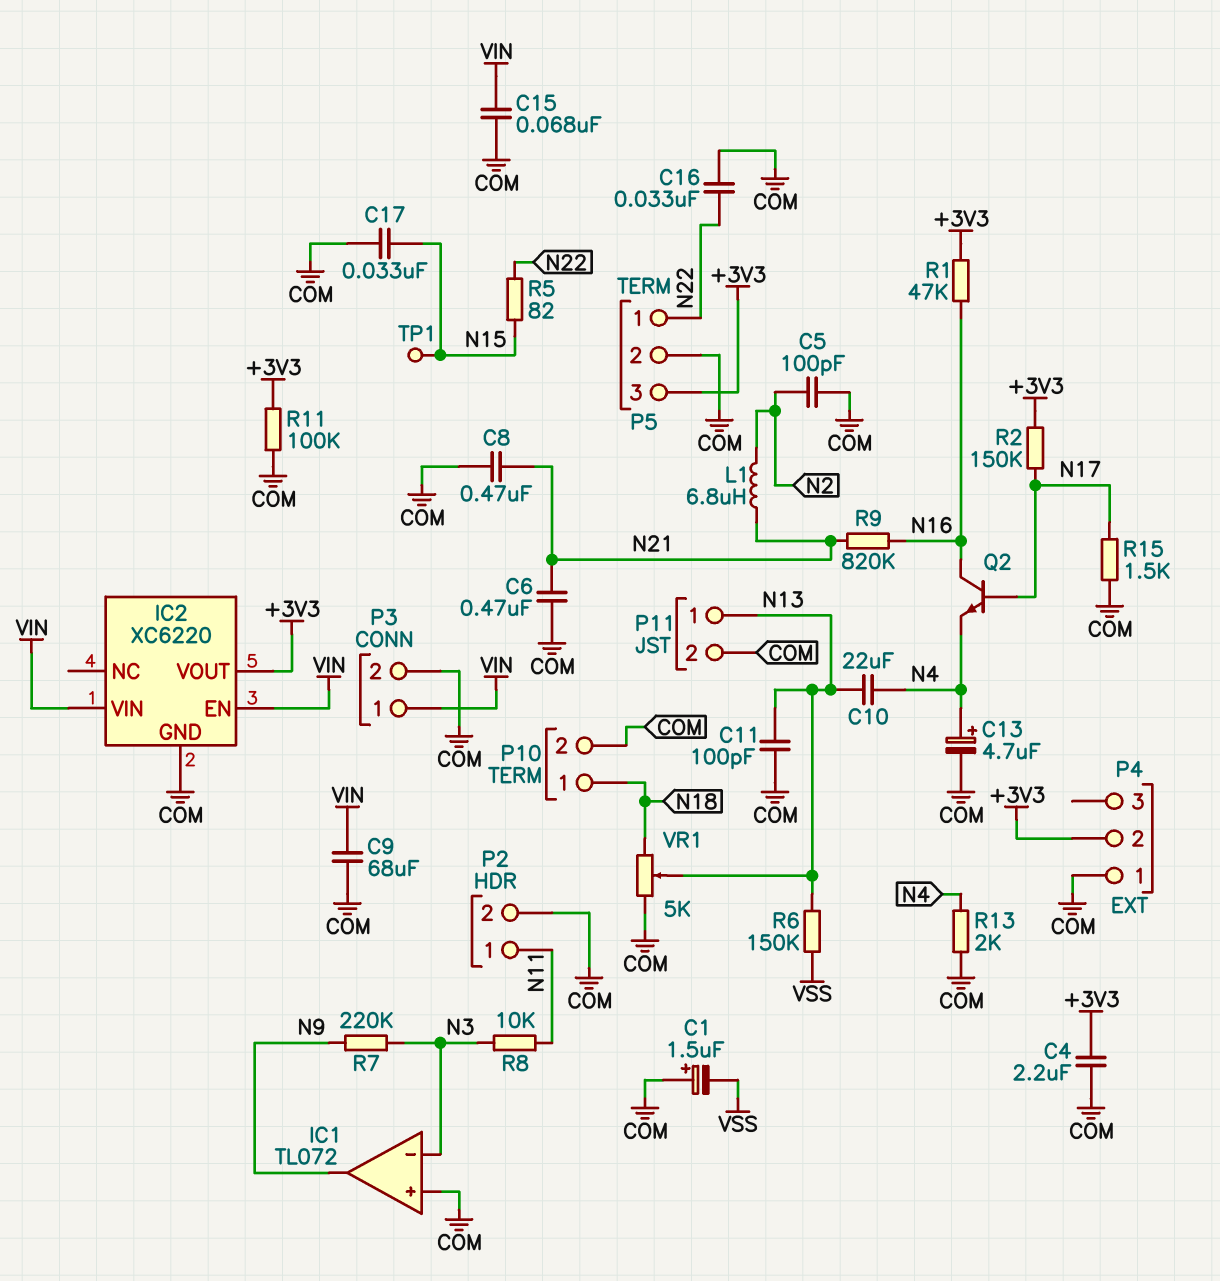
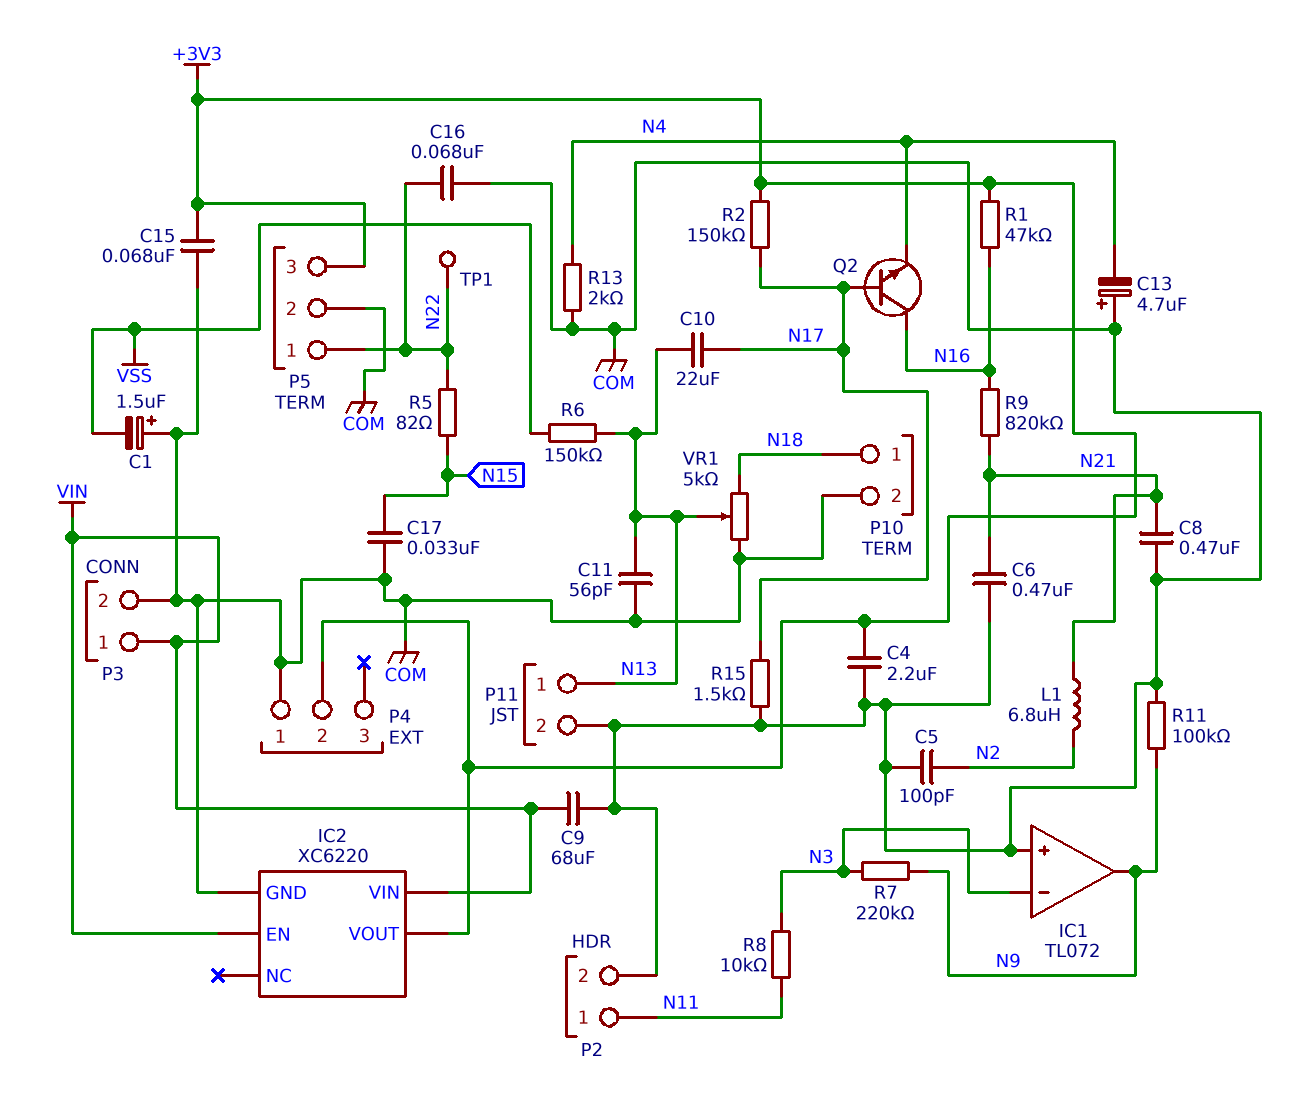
C10: 22uF (N4, N13) -> 22uF (N13, N17)
C11: 100pF (COM, N13) -> 56pF (COM, N13)
C13: 4.7uF (plus N4, minus COM) -> 4.7uF (plus COM, minus N4)
C15: 68nF (COM, VIN) -> 68nF (+3V3, COM)
C16: 33nF (COM, N22) -> 68nF (COM, N22)
R11: 100k (+3V3, COM) -> 100k (COM, N9)
TP1: test point (N15) -> test point (N22)

